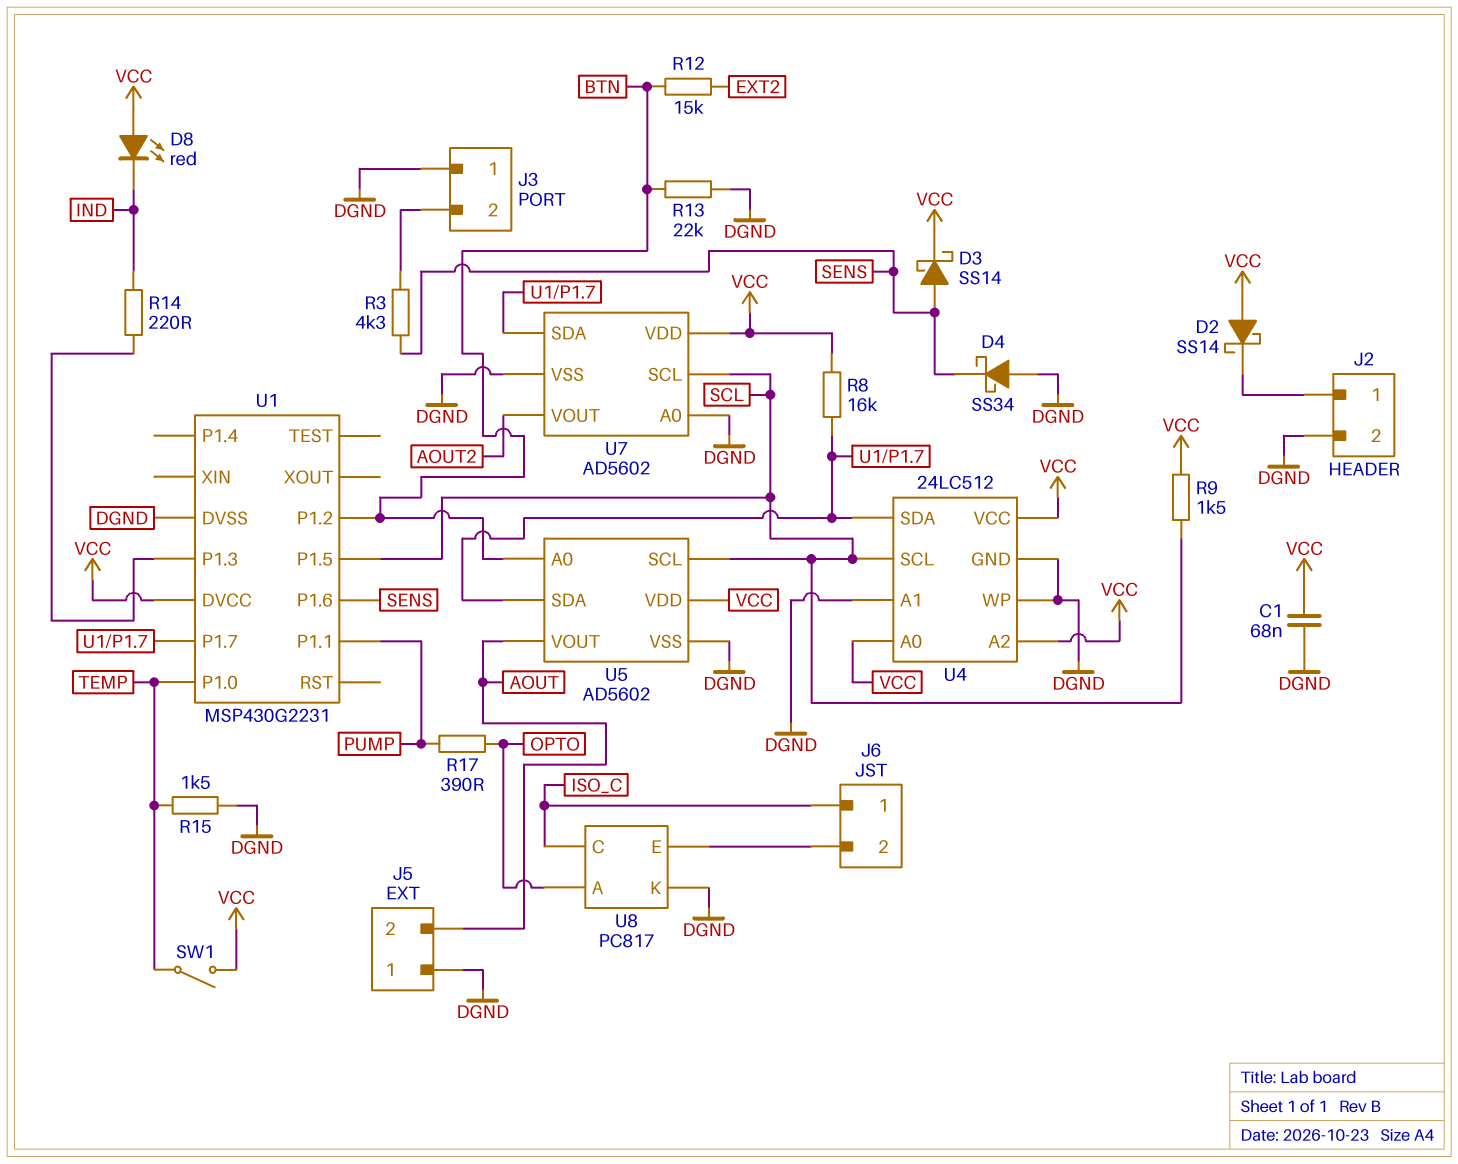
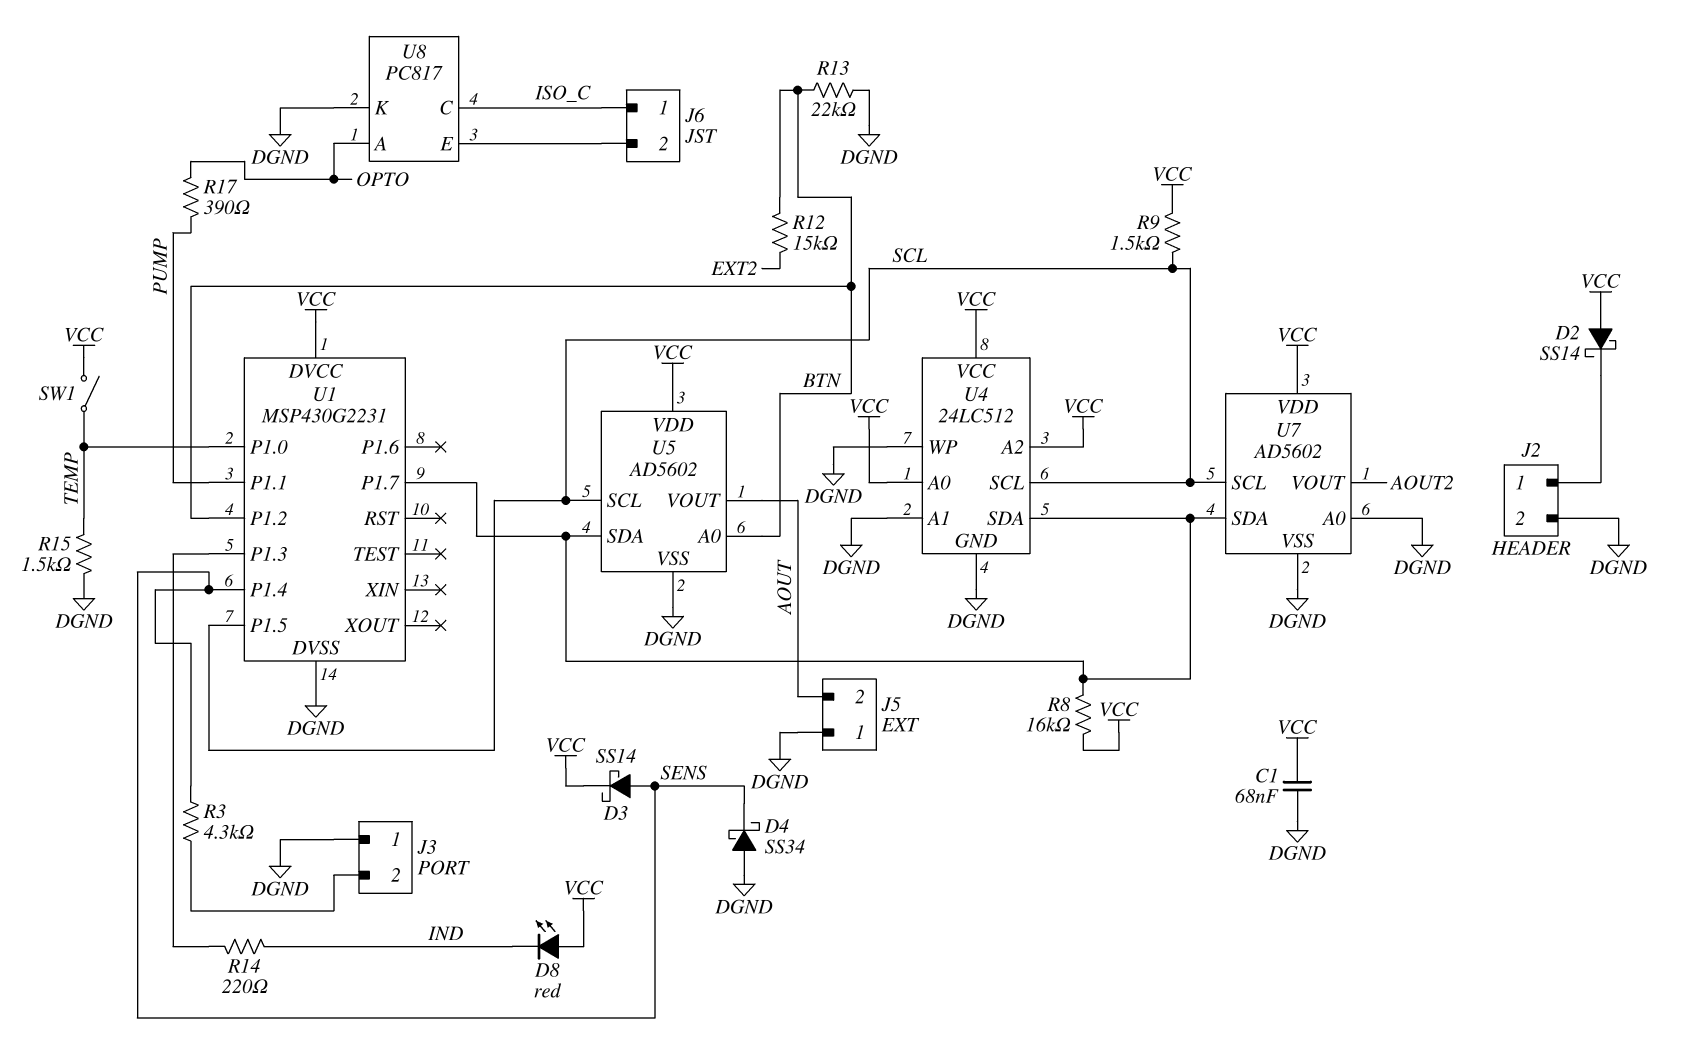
U1 pin P1.4: none -> SENS
U1 pin P1.6: SENS -> none

